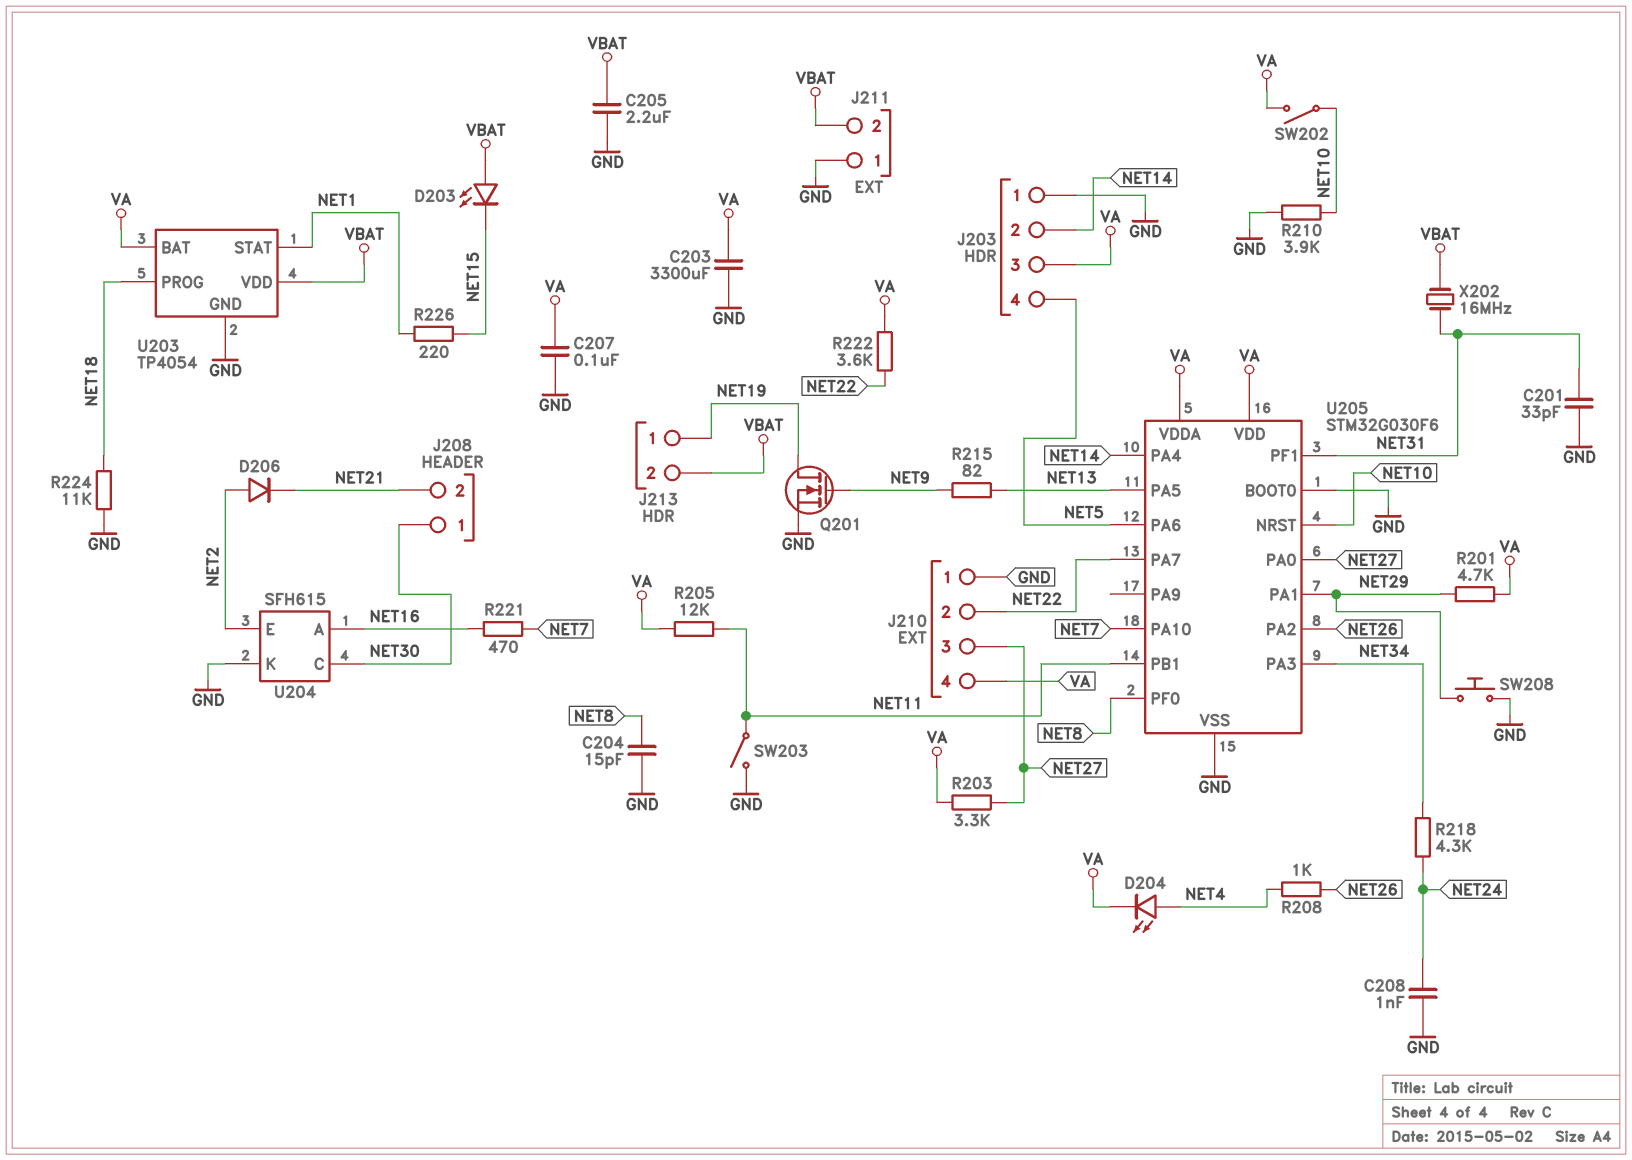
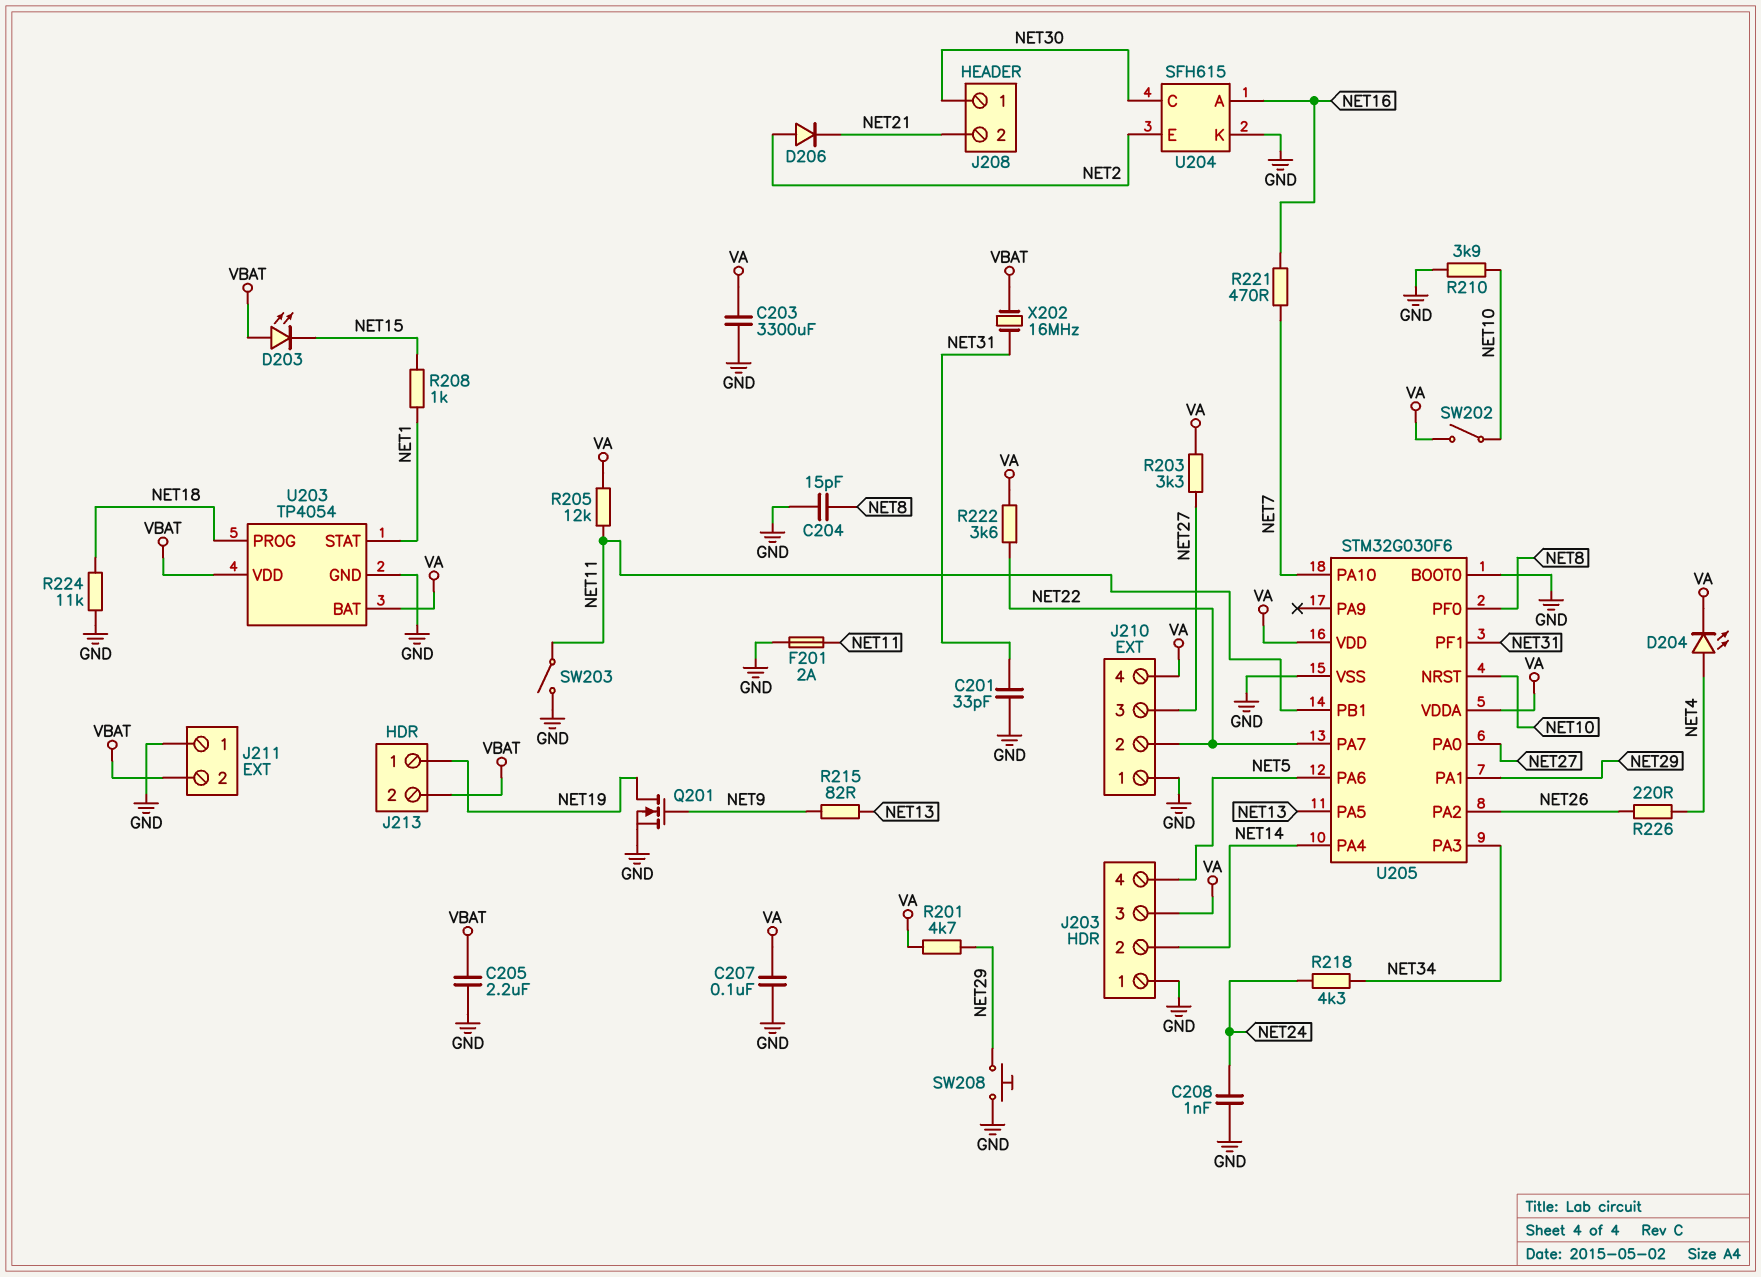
F201: none -> 2A (GND, NET11)
R208: 1k (NET4, NET26) -> 1k (NET1, NET15)
R226: 220 (NET1, NET15) -> 220 (NET4, NET26)

